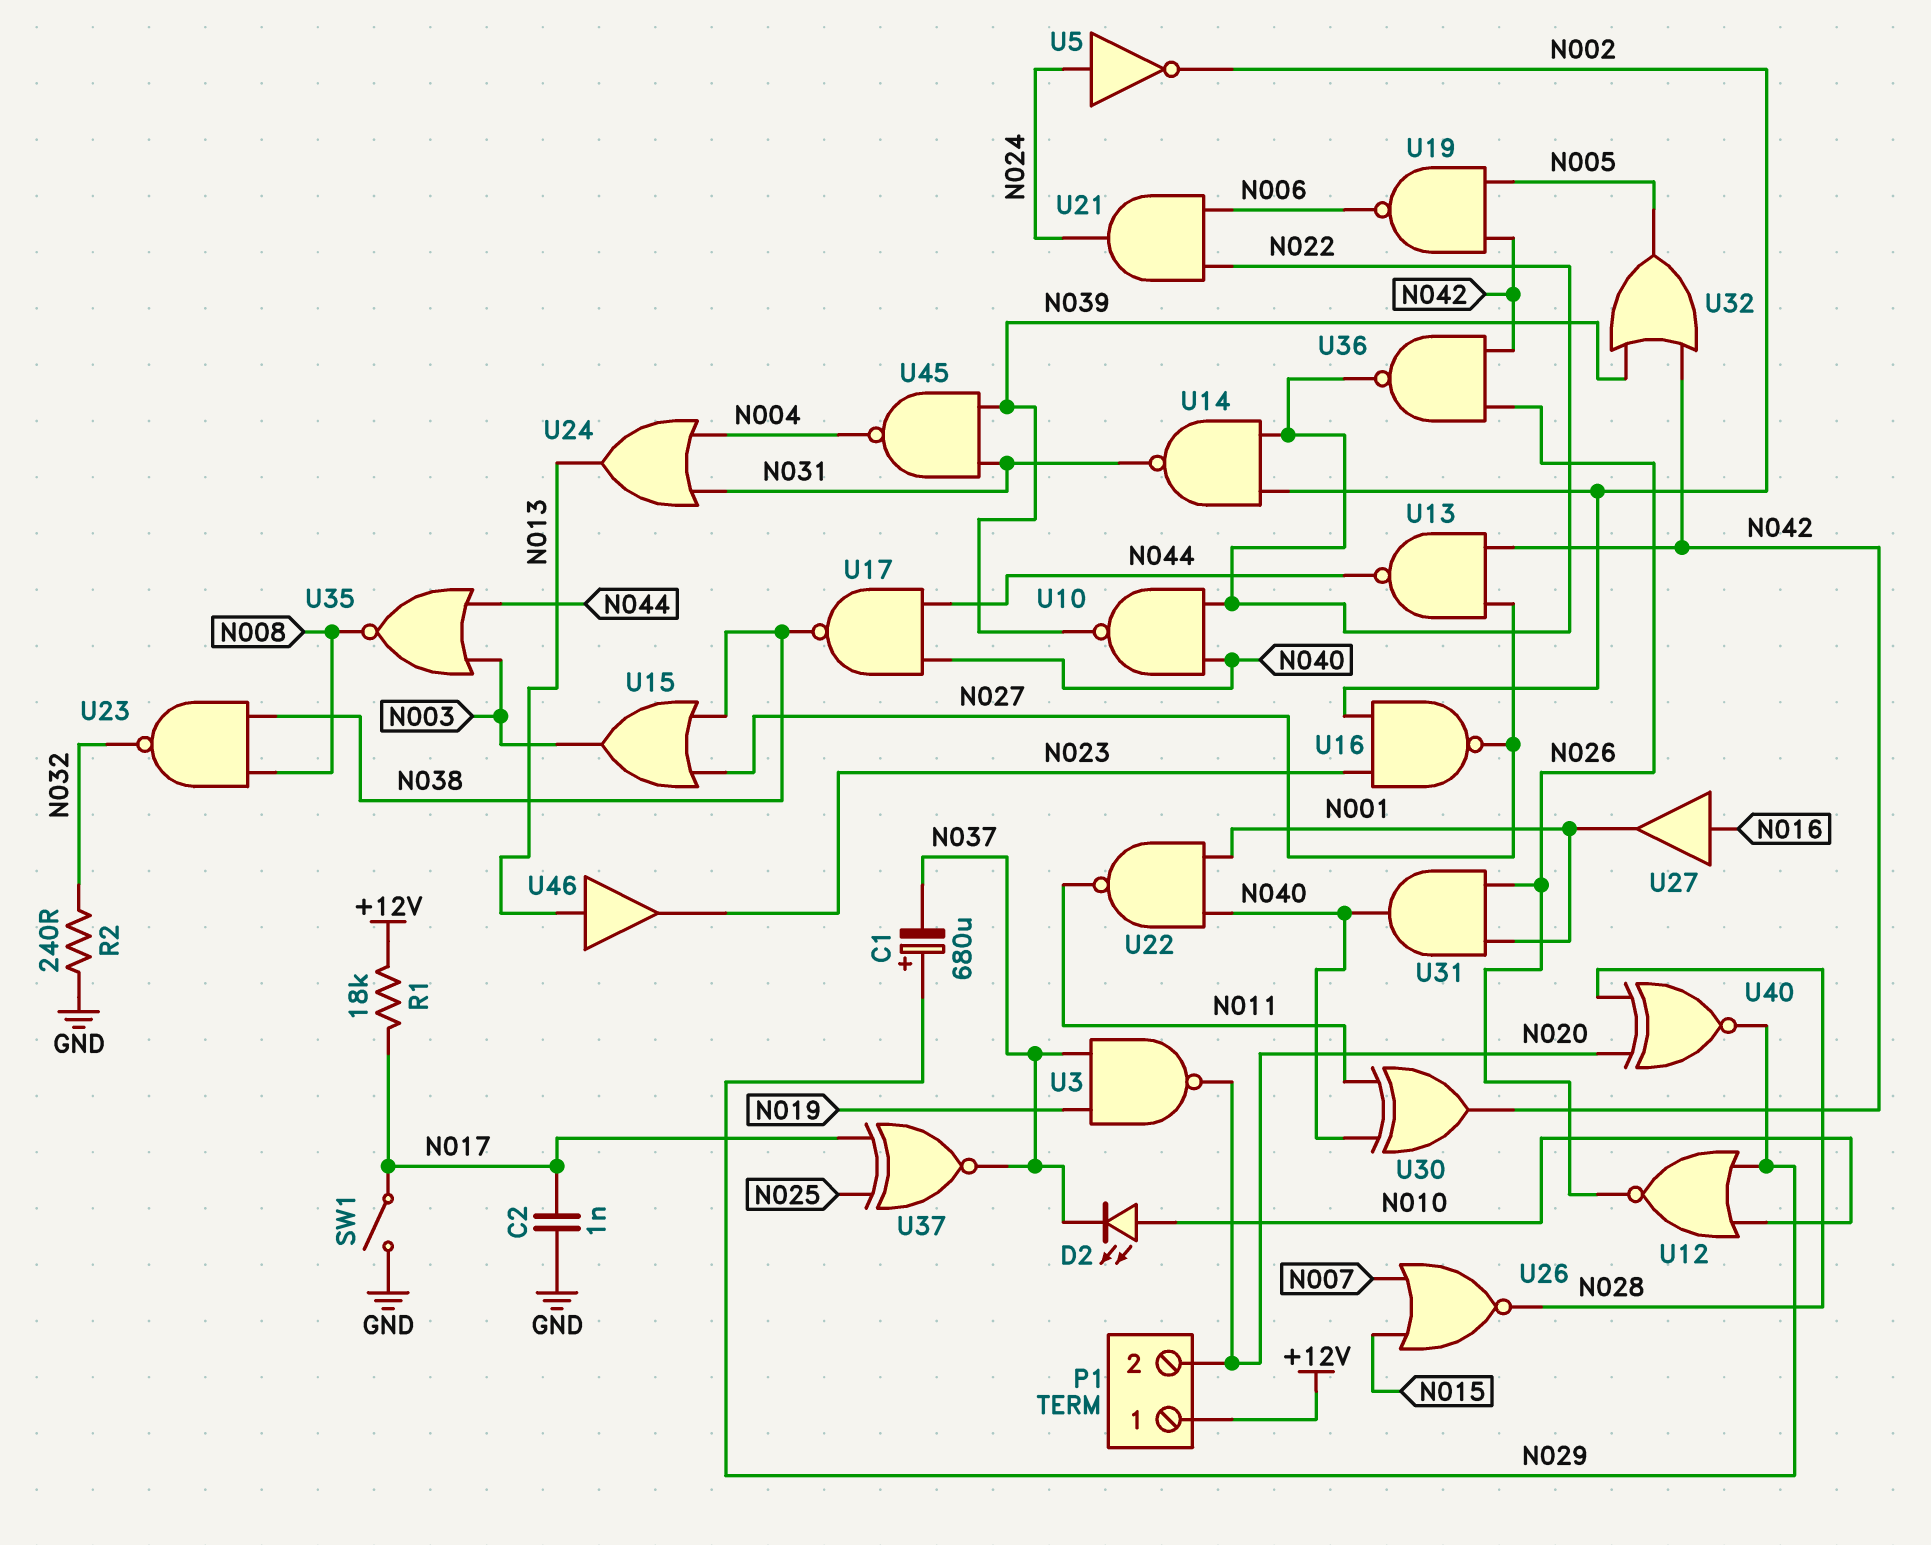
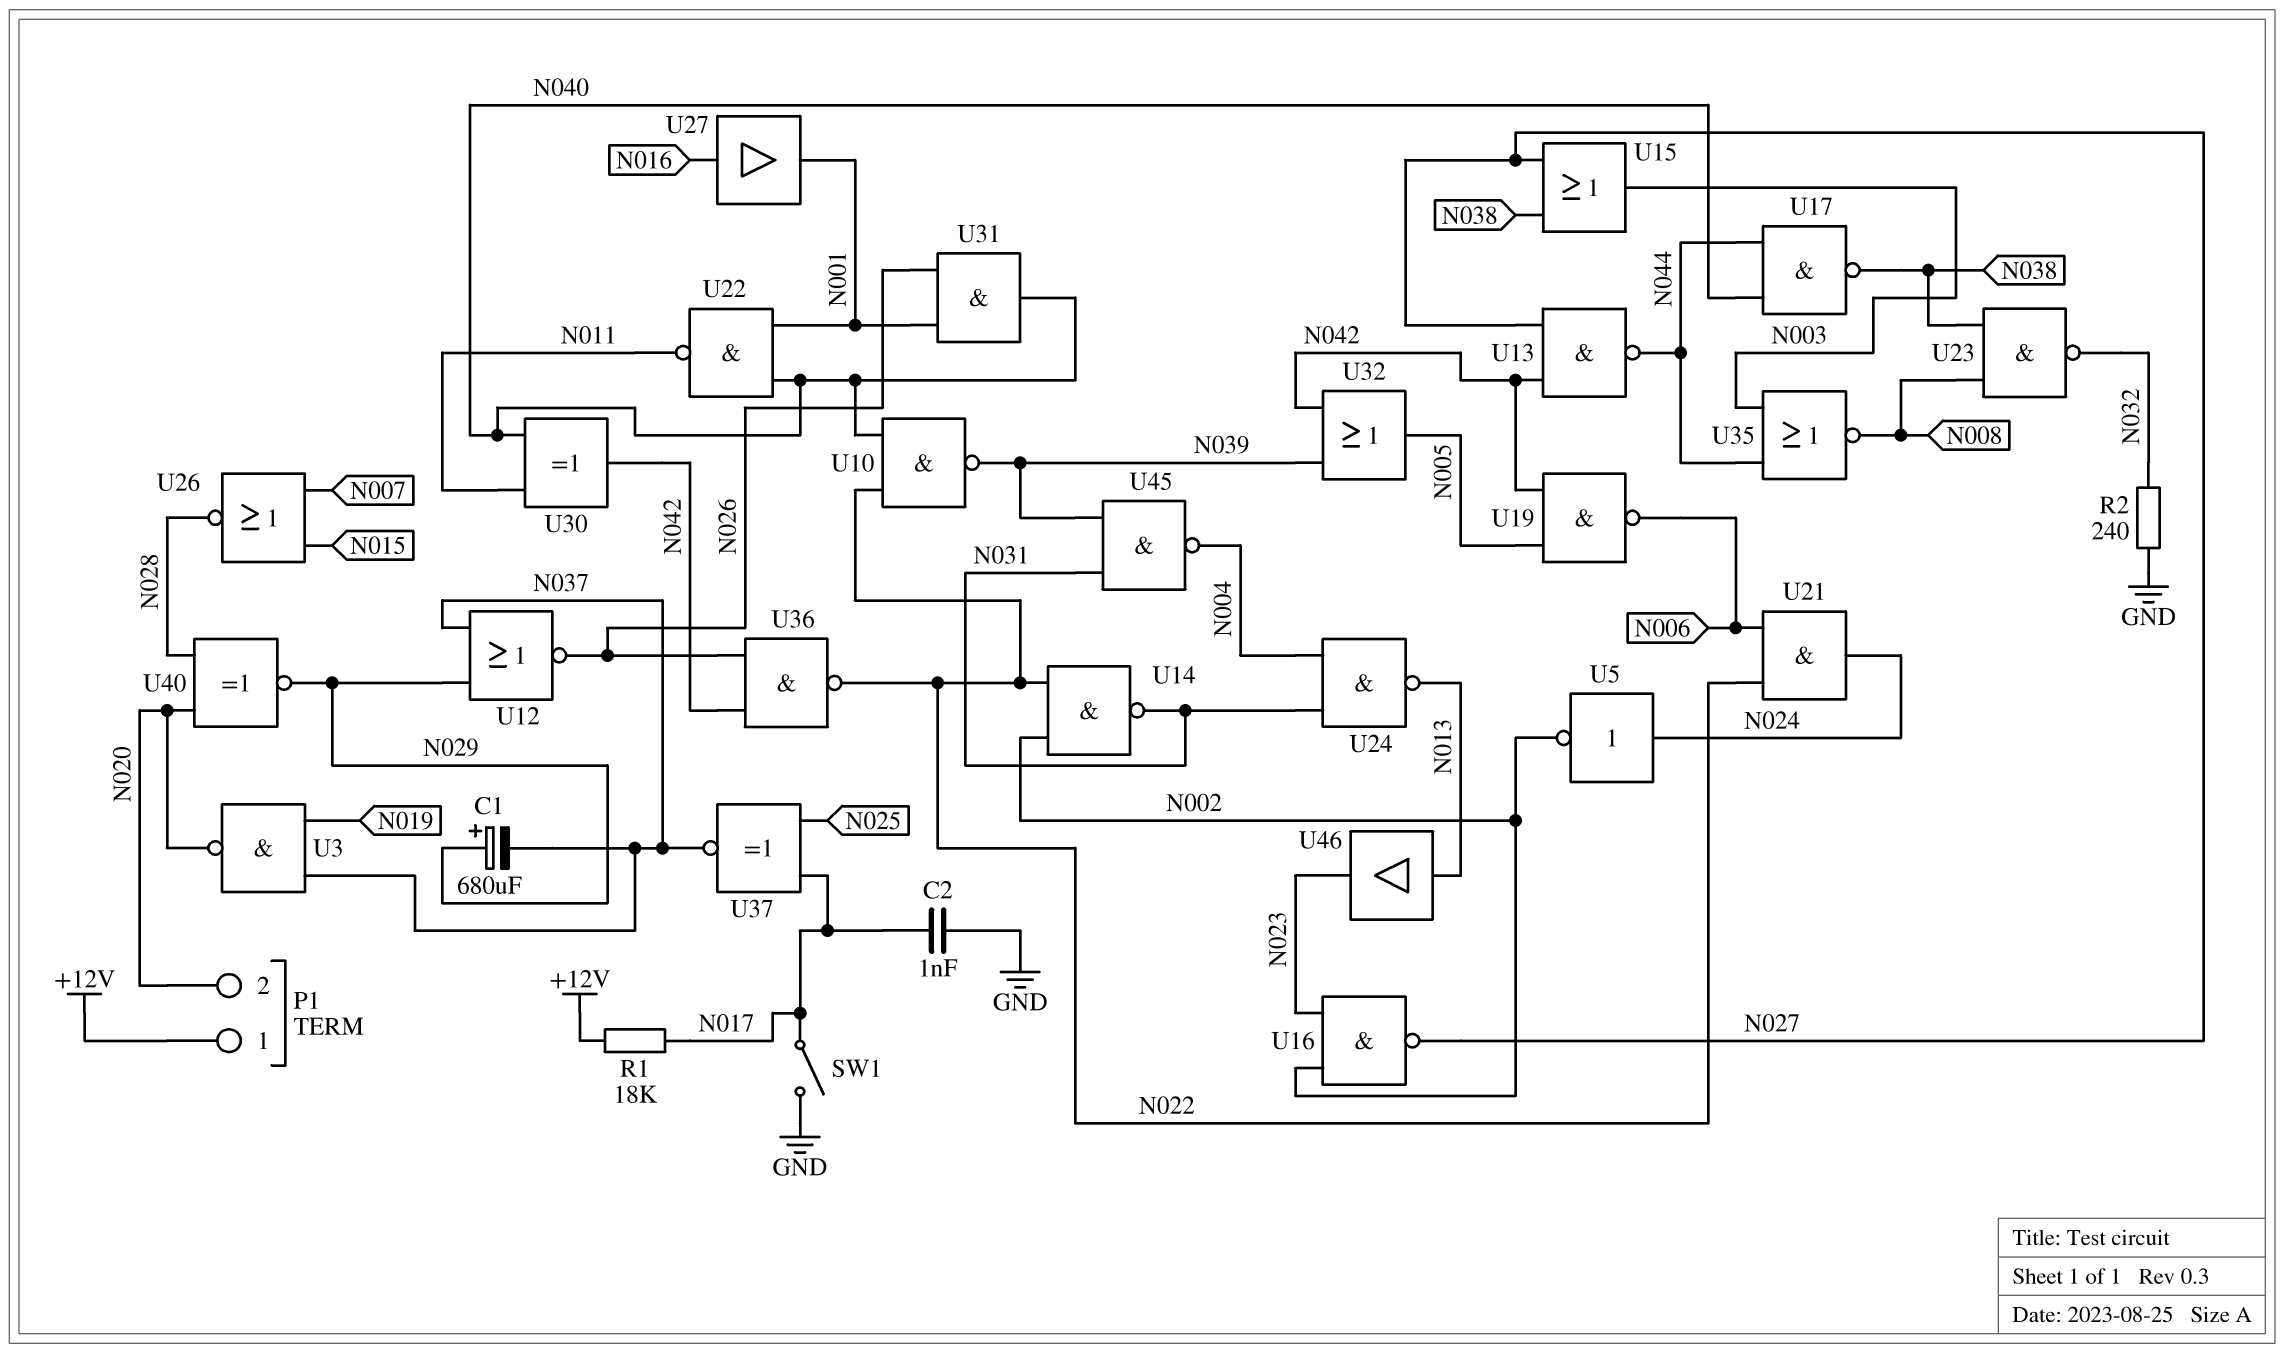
D2: LED (A N010, K N037) -> none
U12: NOR (in N010, in N029, out N026) -> NOR (in N029, in N037, out N026)
U24: OR (in N004, in N031, out N013) -> NAND (in N004, in N031, out N013)

